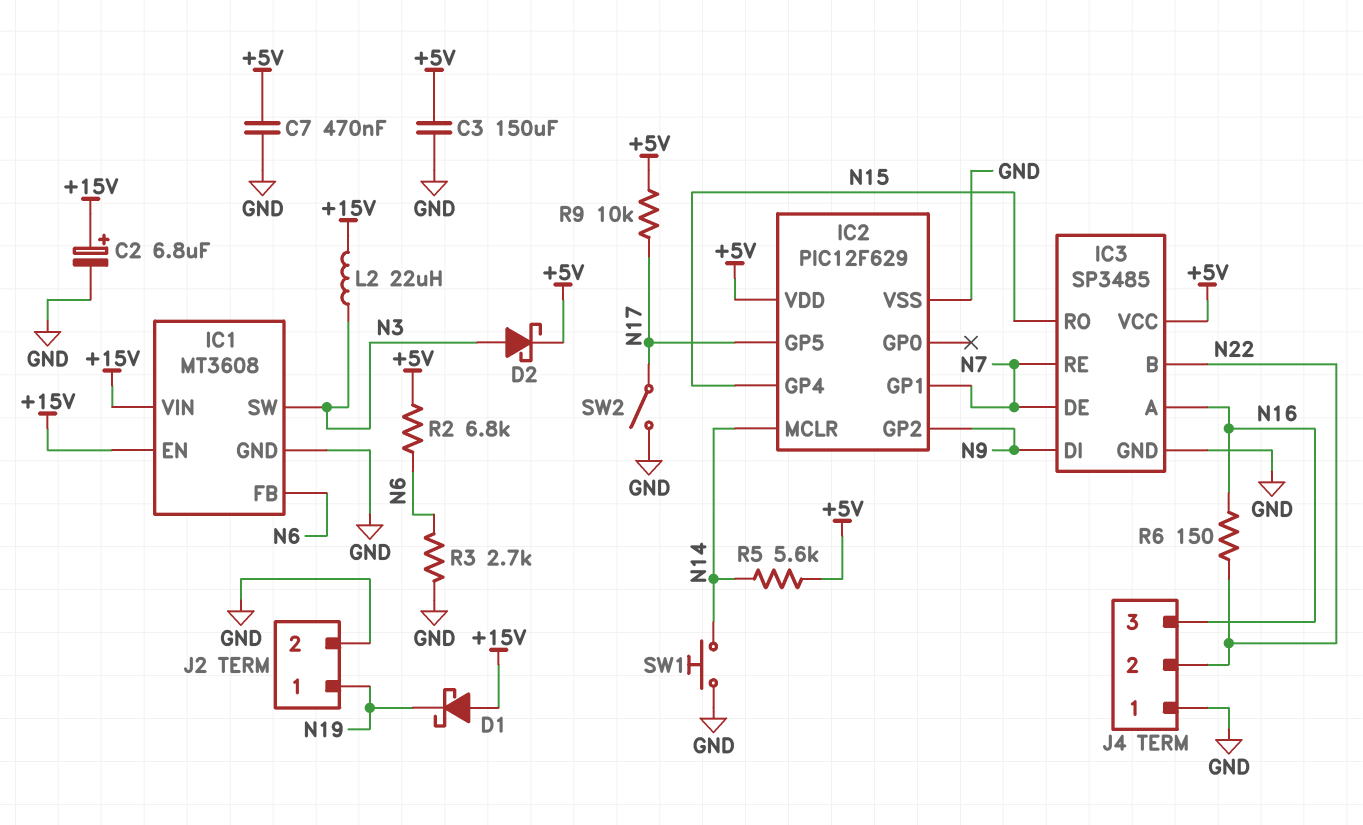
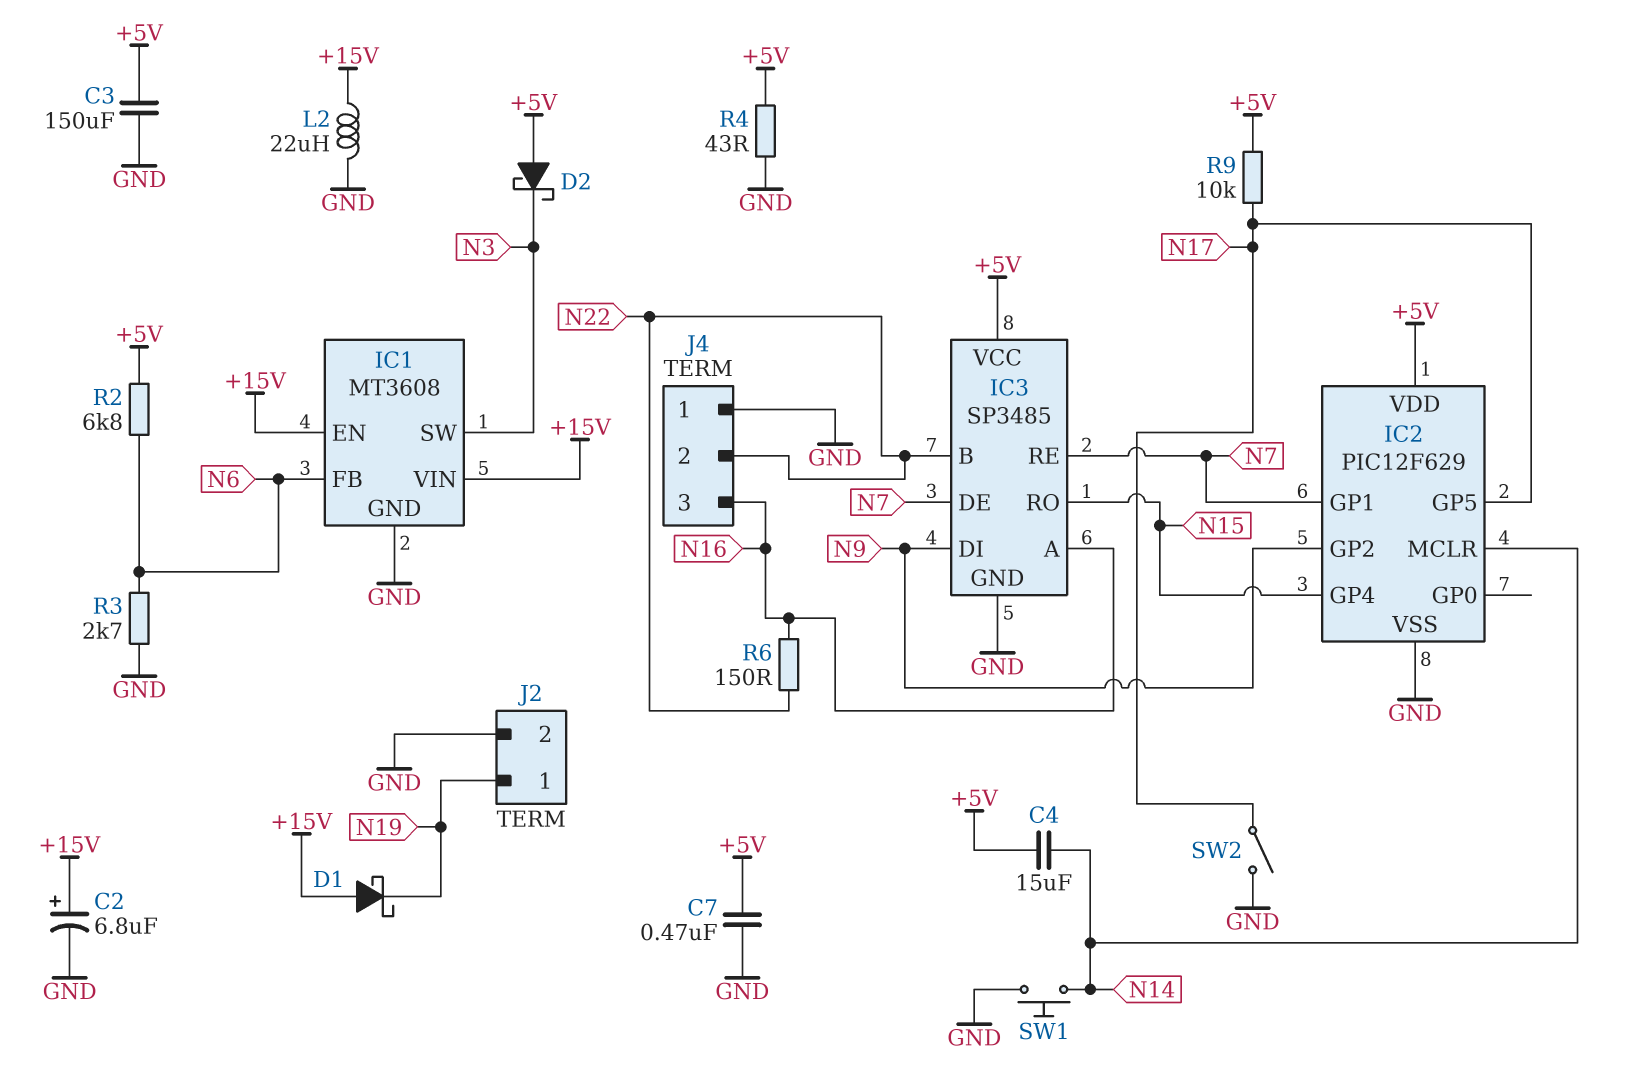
C4: none -> 15uF (+5V, N14)
D2: schottky (A N3, K +5V) -> schottky (A +5V, K N3)
L2: 22uH (+15V, N3) -> 22uH (+15V, GND)
R4: none -> 43 (+5V, GND)
R5: 5.6k (+5V, N14) -> none

